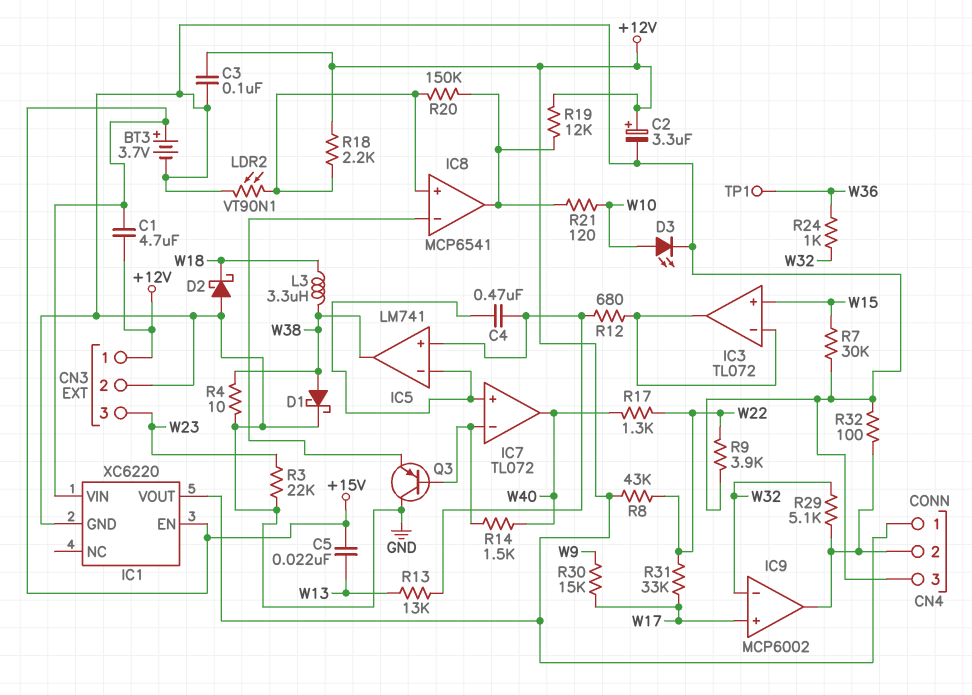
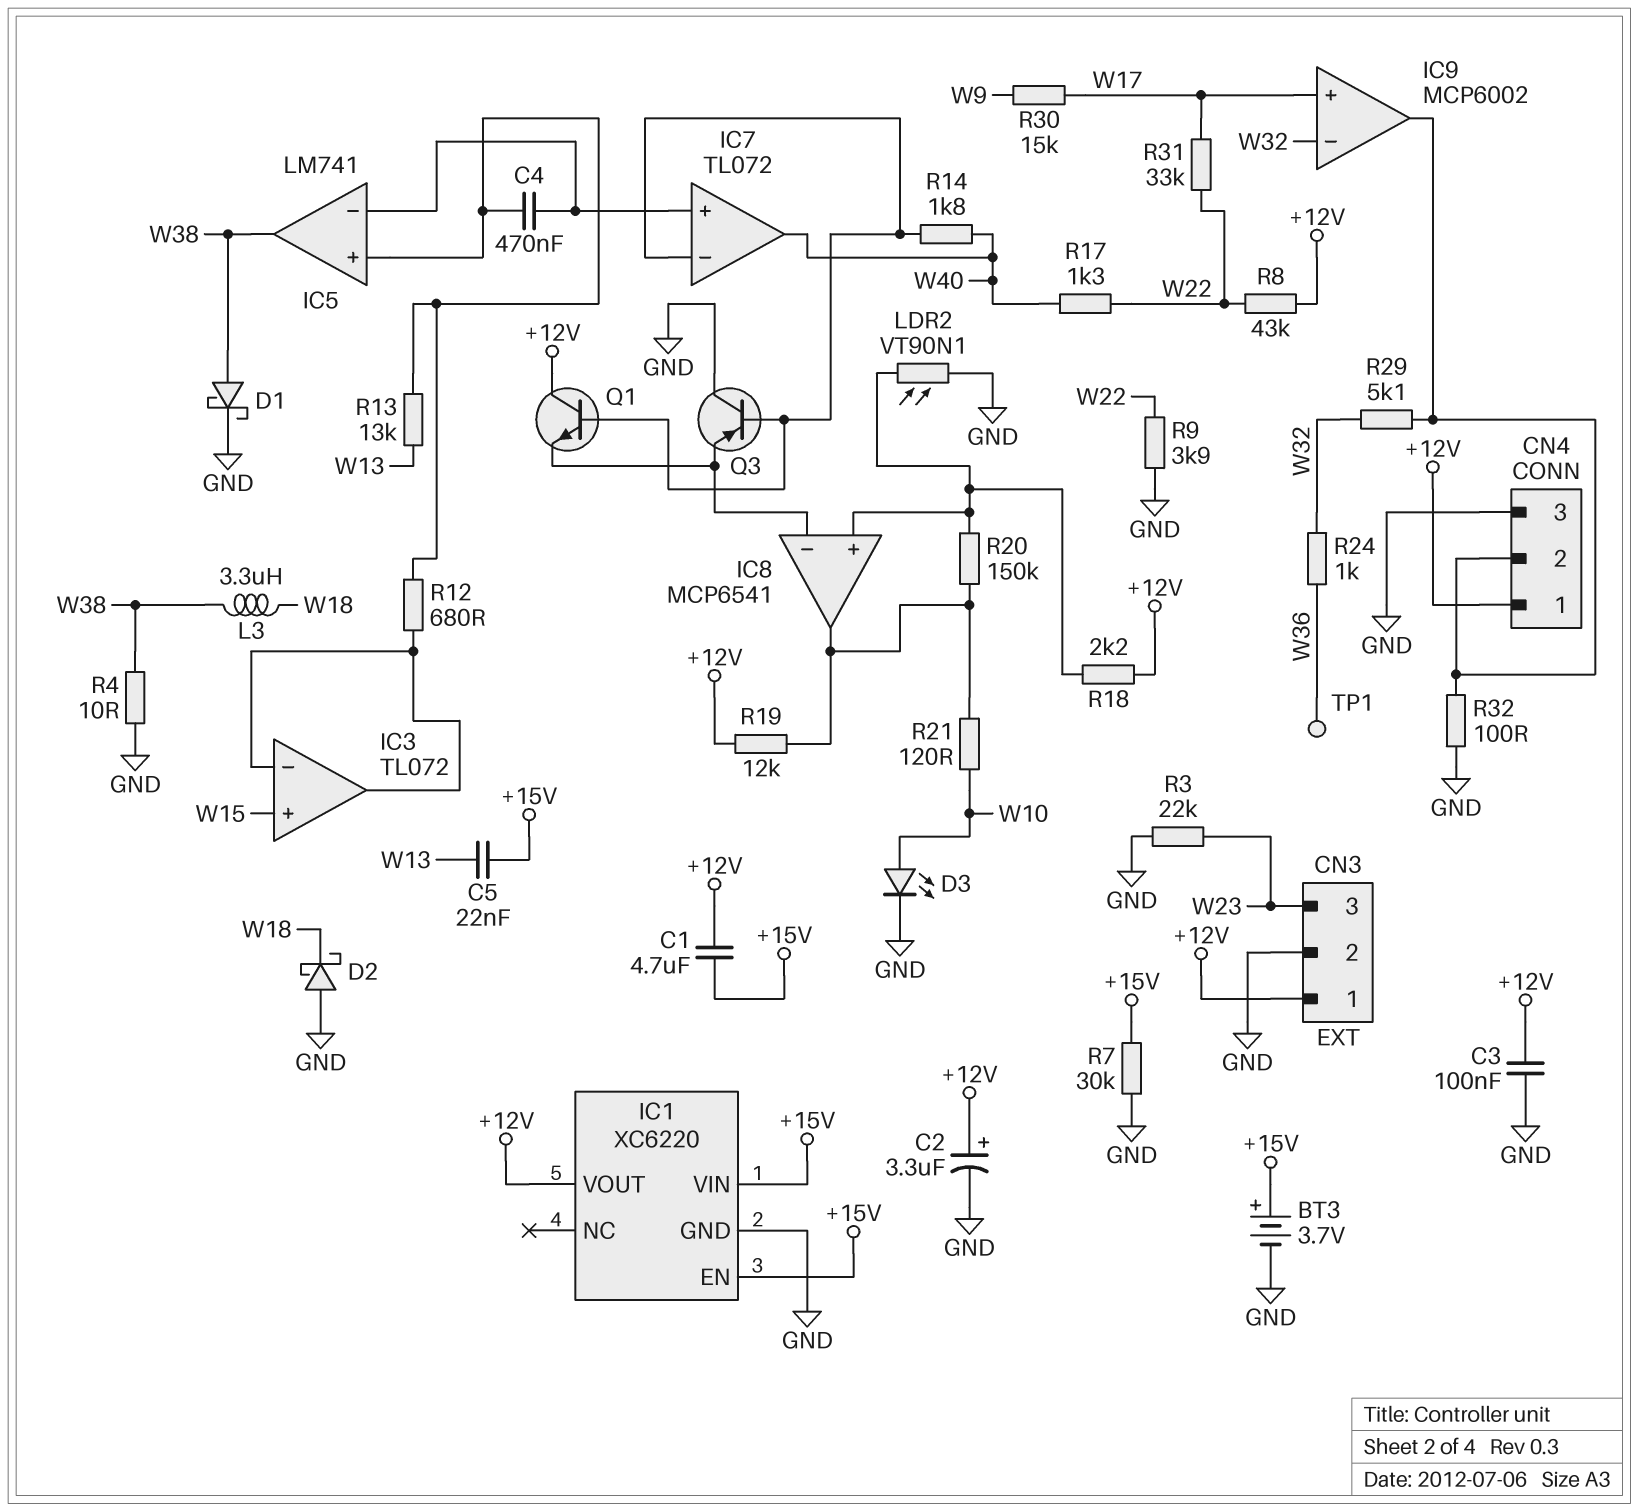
Q1: none -> NPN (B IC7/in-, C +12V, E IC8/in-)
R7: 30k (GND, W15) -> 30k (+15V, GND)
R14: 1.5k (IC7/in-, W40) -> 1.8k (IC7/in-, W40)

